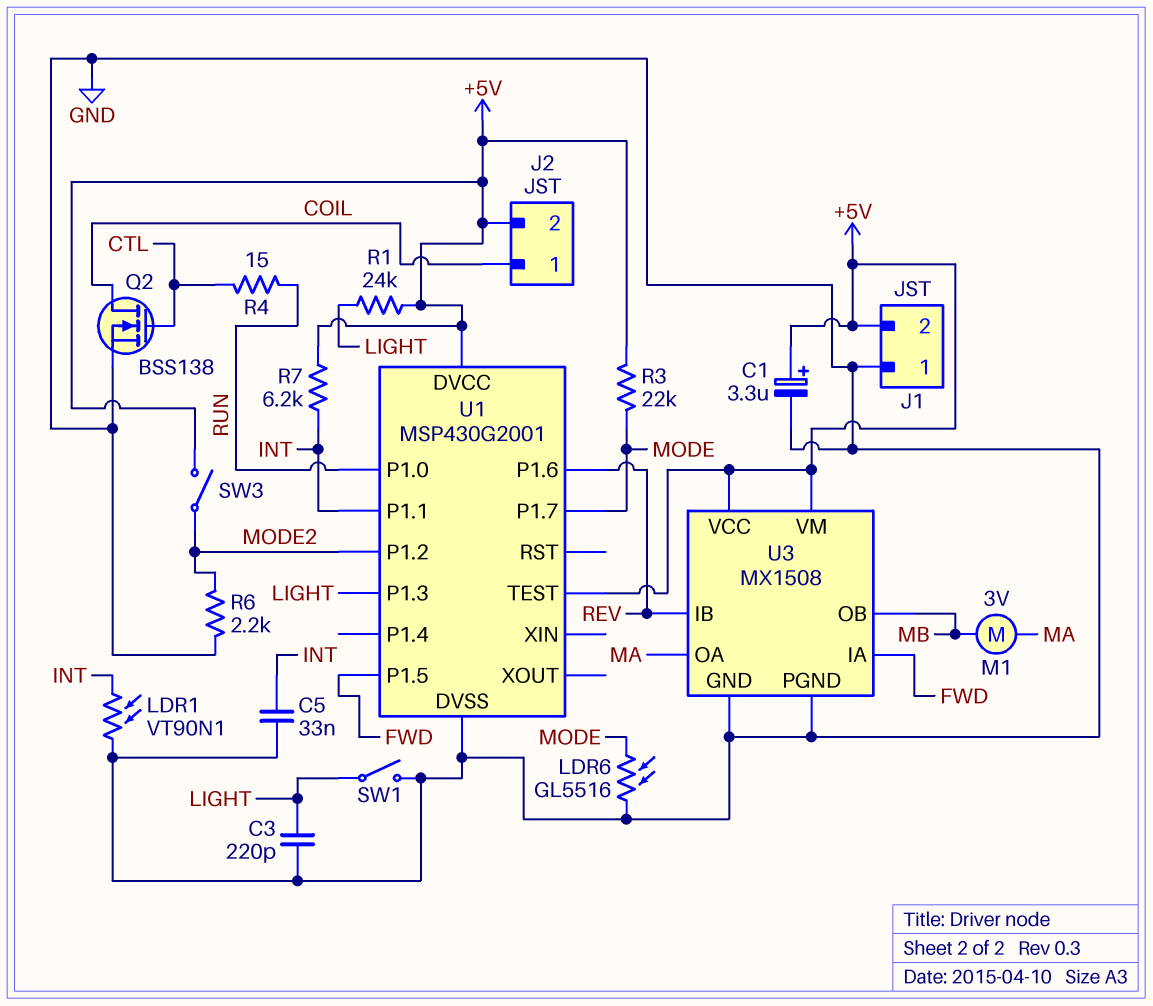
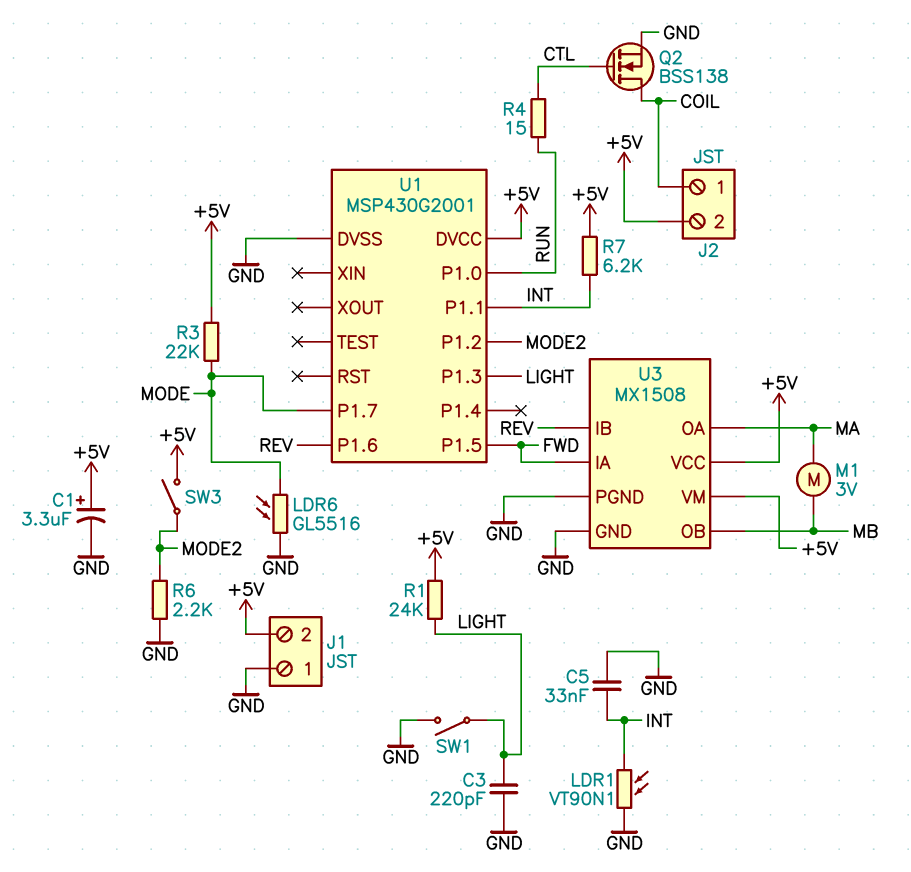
U1 pin TEST: +5V -> none

